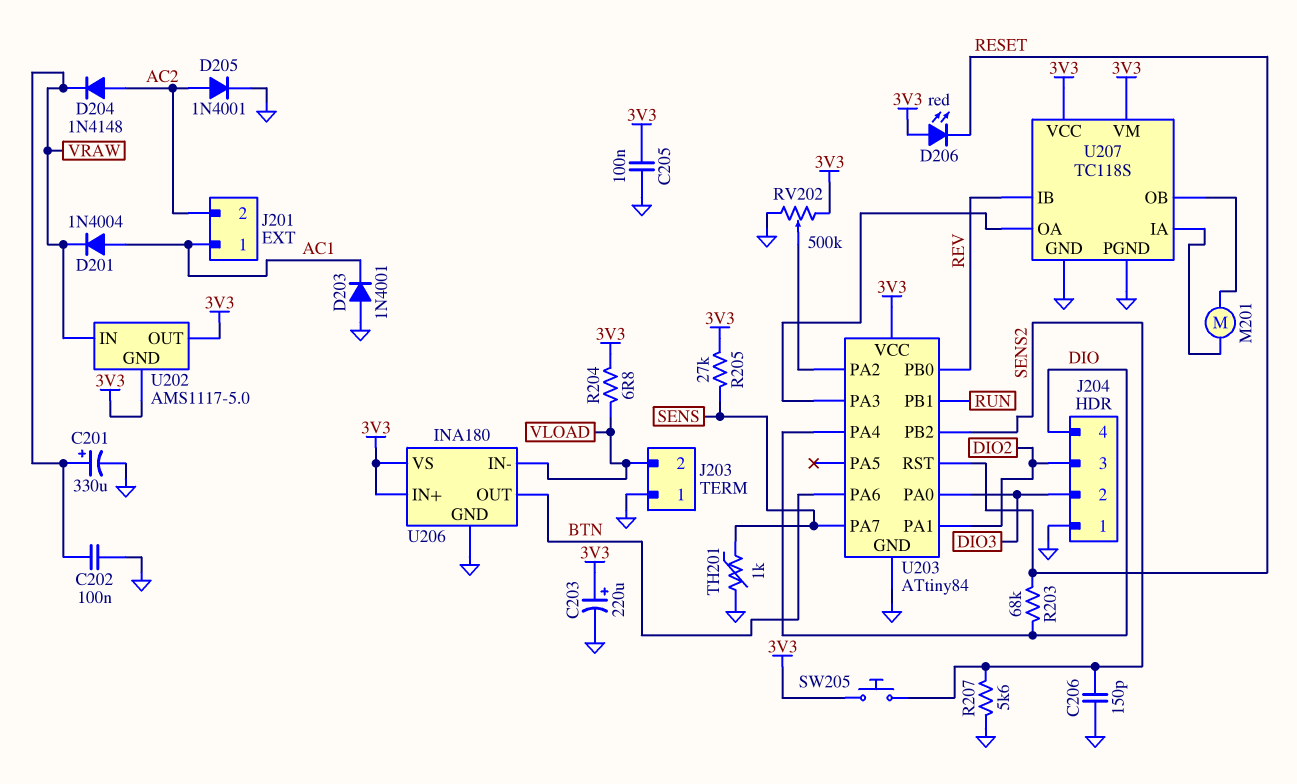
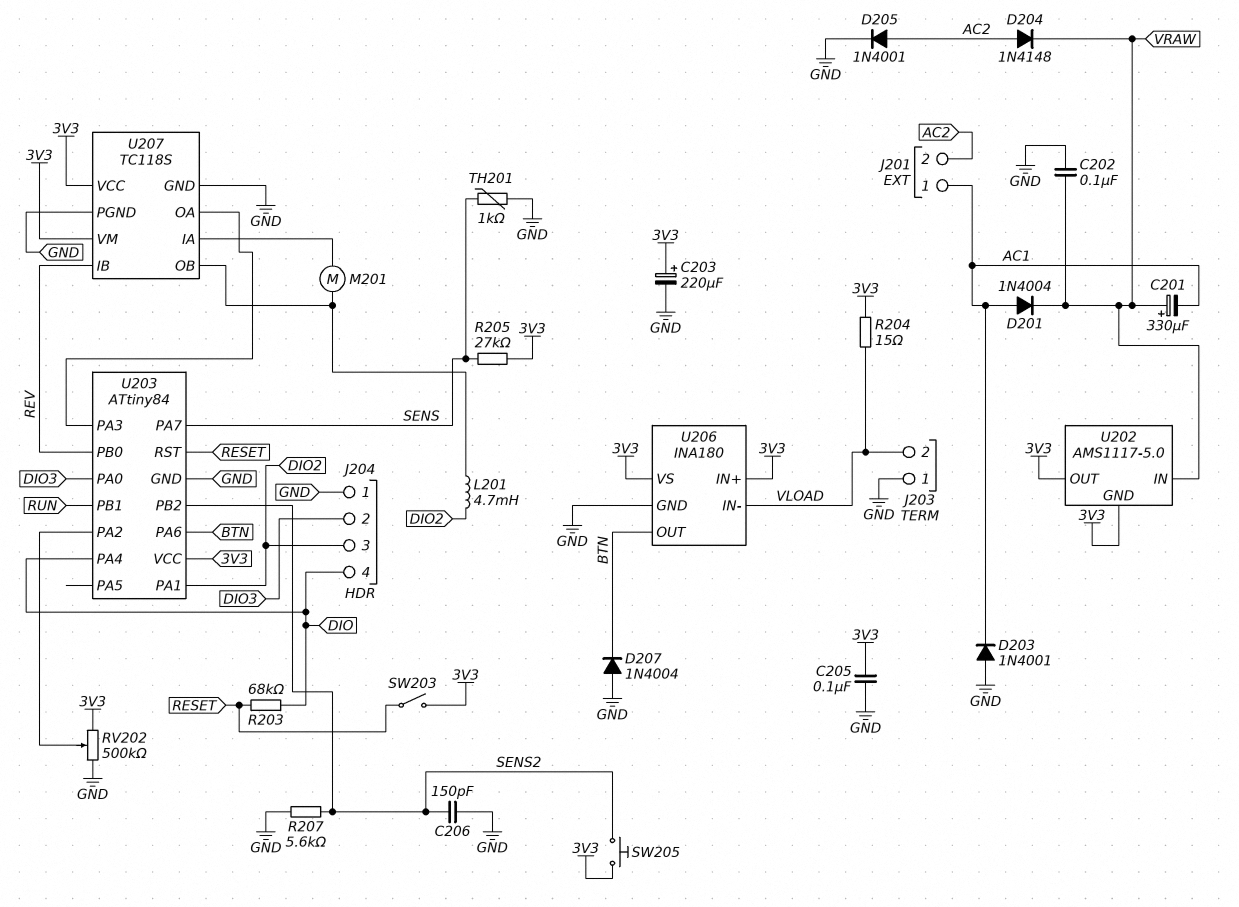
C201: 330uF (plus VRAW, minus GND) -> 330uF (plus VRAW, minus AC1)
D206: LED red (A 3V3, K RESET) -> none
D207: none -> diode 1N4004 (A GND, K BTN)
L201: none -> 4.7mH (DIO2, U207/OB)
R204: 6.8 (3V3, VLOAD) -> 15 (3V3, VLOAD)
SW203: none -> switch (3V3, RESET)

